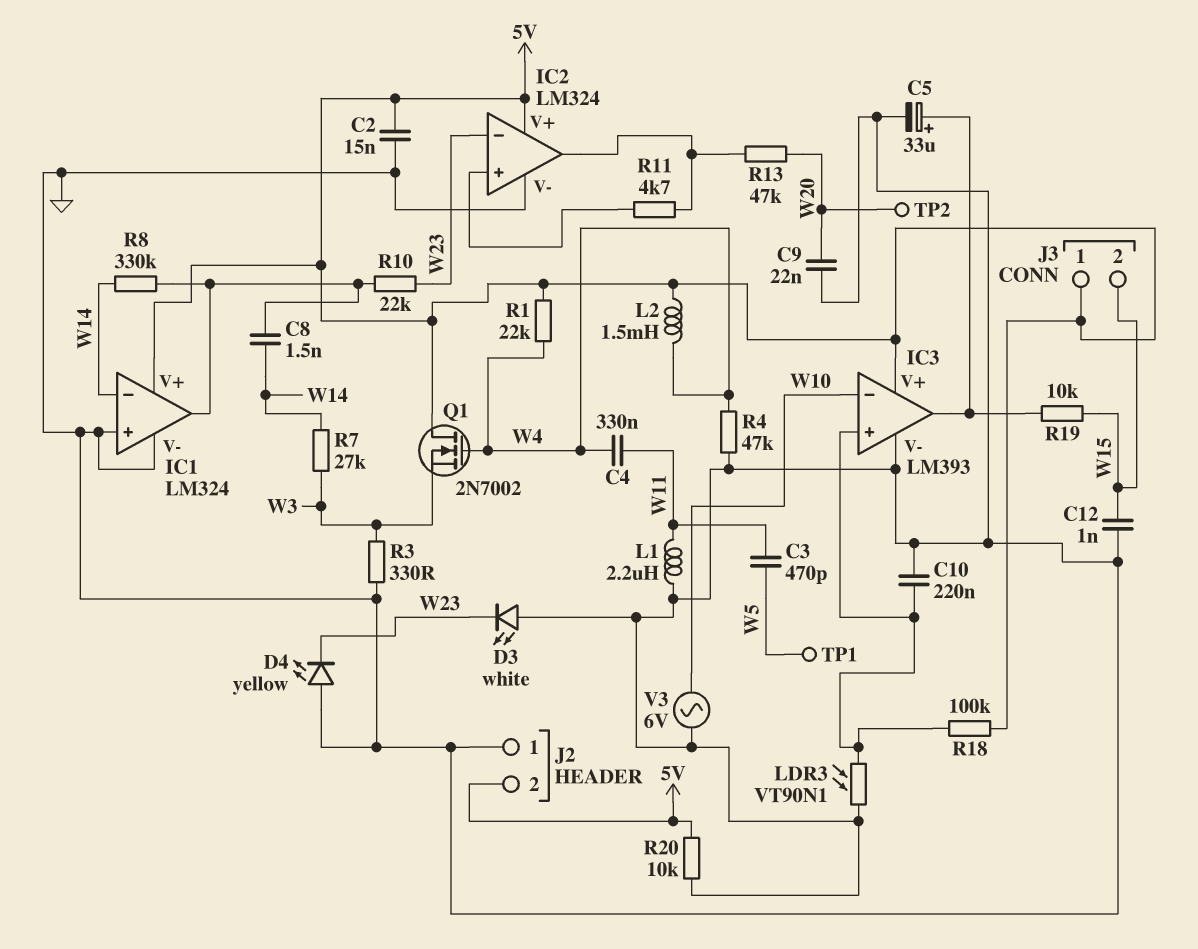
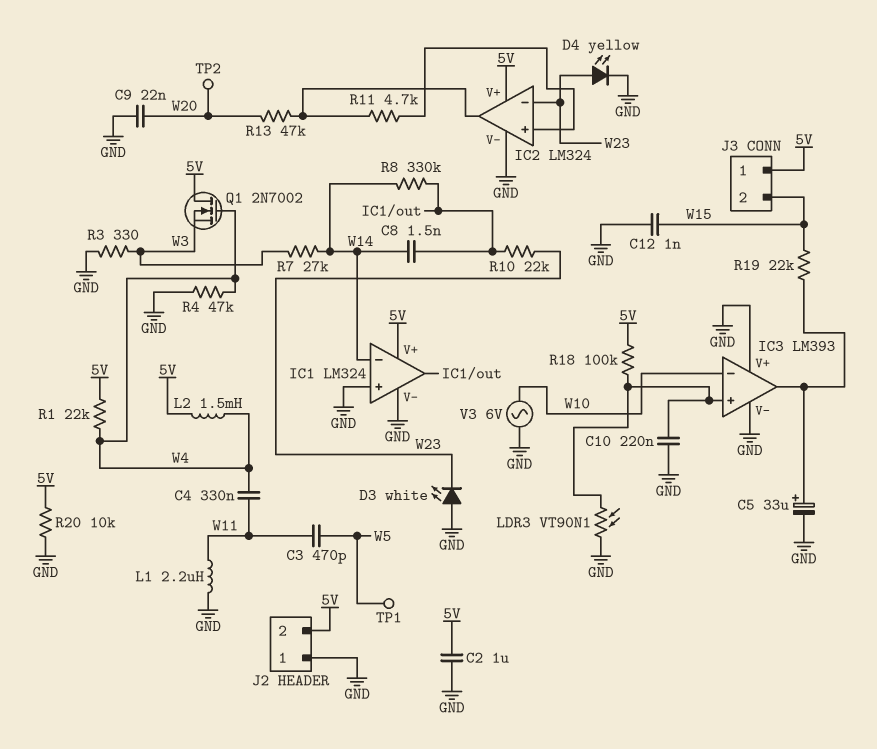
C2: 15nF (5V, GND) -> 1uF (5V, GND)
D4: LED yellow (A GND, K W23) -> LED yellow (A W23, K GND)
IC3 pin V+: 5V -> GND
R19: 10k (IC3/out, W15) -> 22k (IC3/out, W15)

